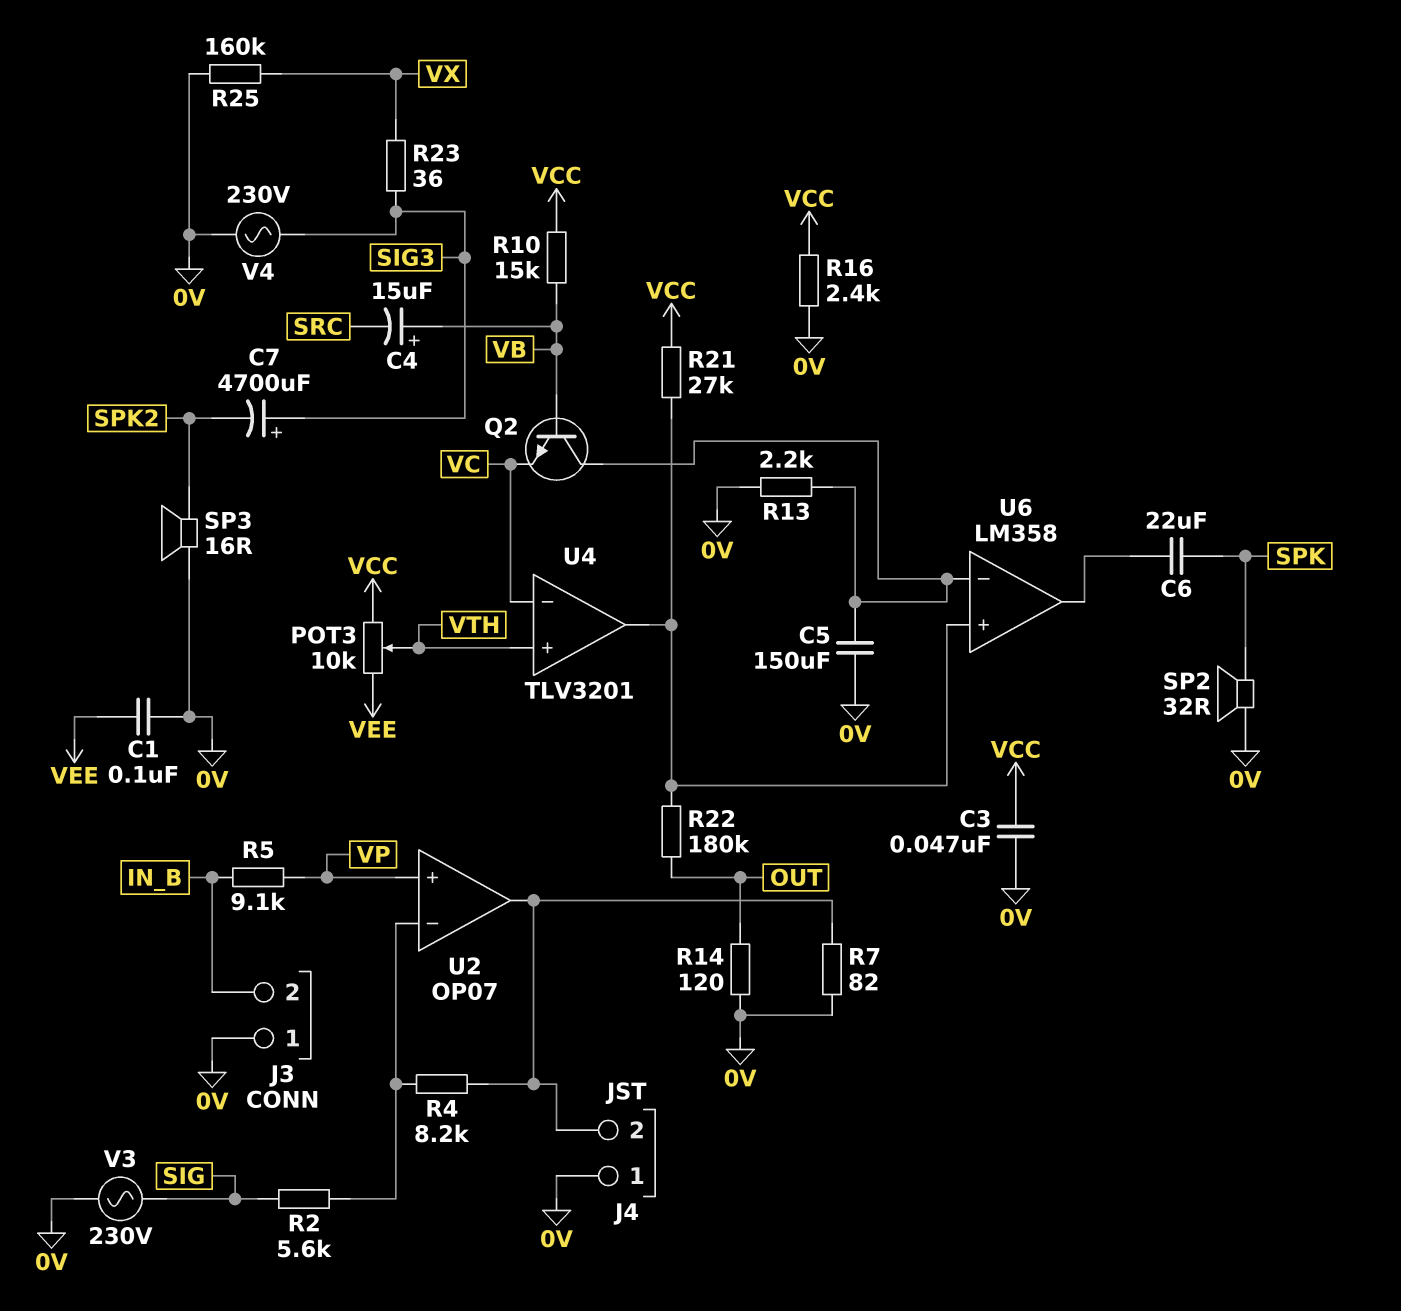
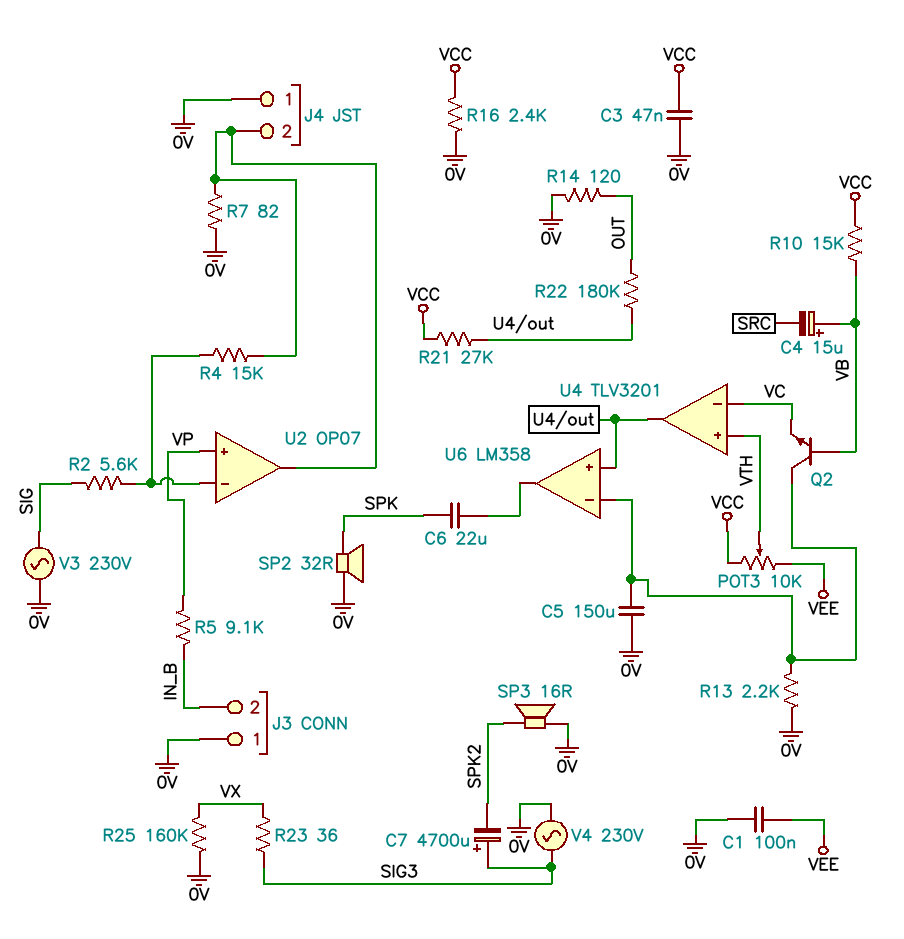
R4: 8.2k (J4/2, U2/in-) -> 15k (J4/2, U2/in-)

